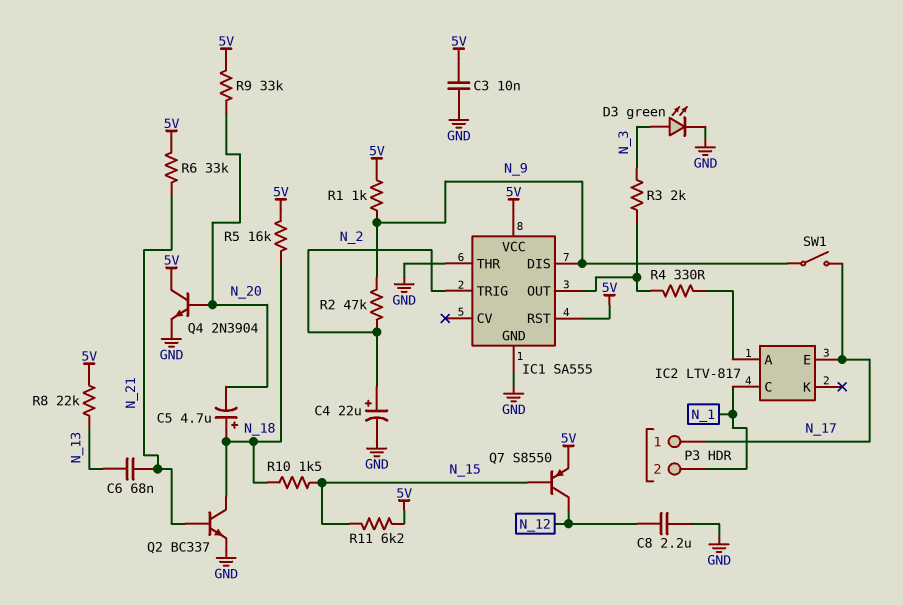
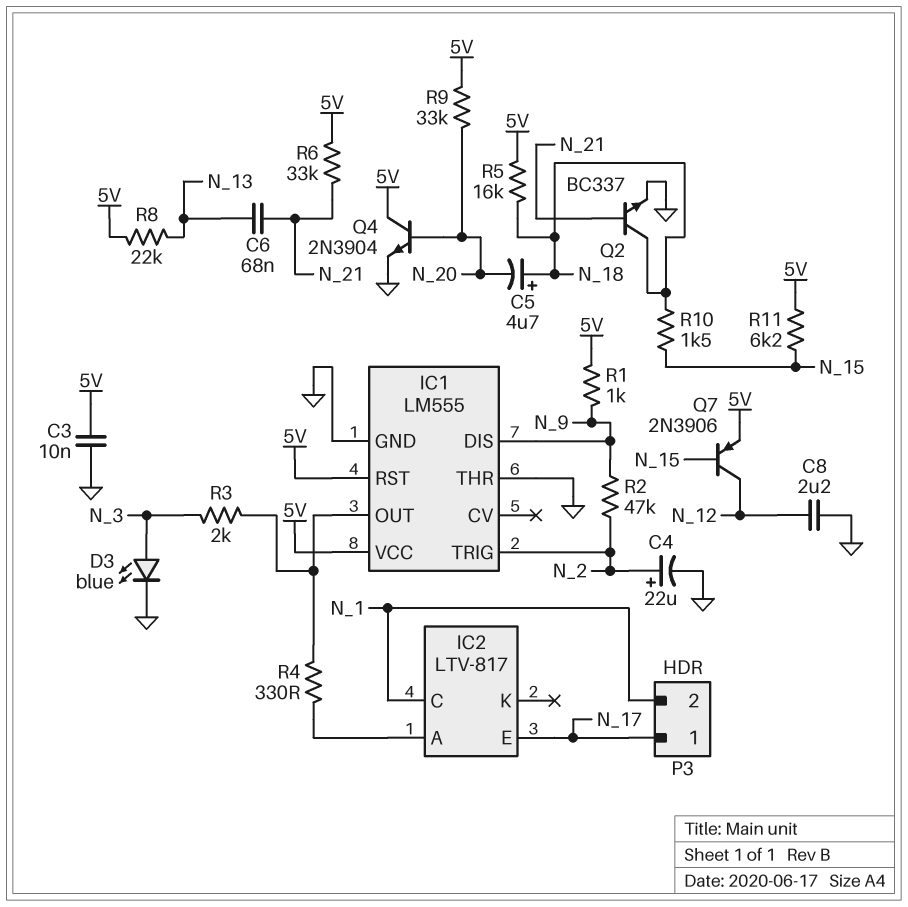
D3: LED green (A N_3, K GND) -> LED blue (A N_3, K GND)
IC1: SA555 -> LM555
Q7: PNP S8550 (B N_15, C N_12, E 5V) -> PNP 2N3906 (B N_15, C N_12, E 5V)
SW1: switch (N_9, N_17) -> none

